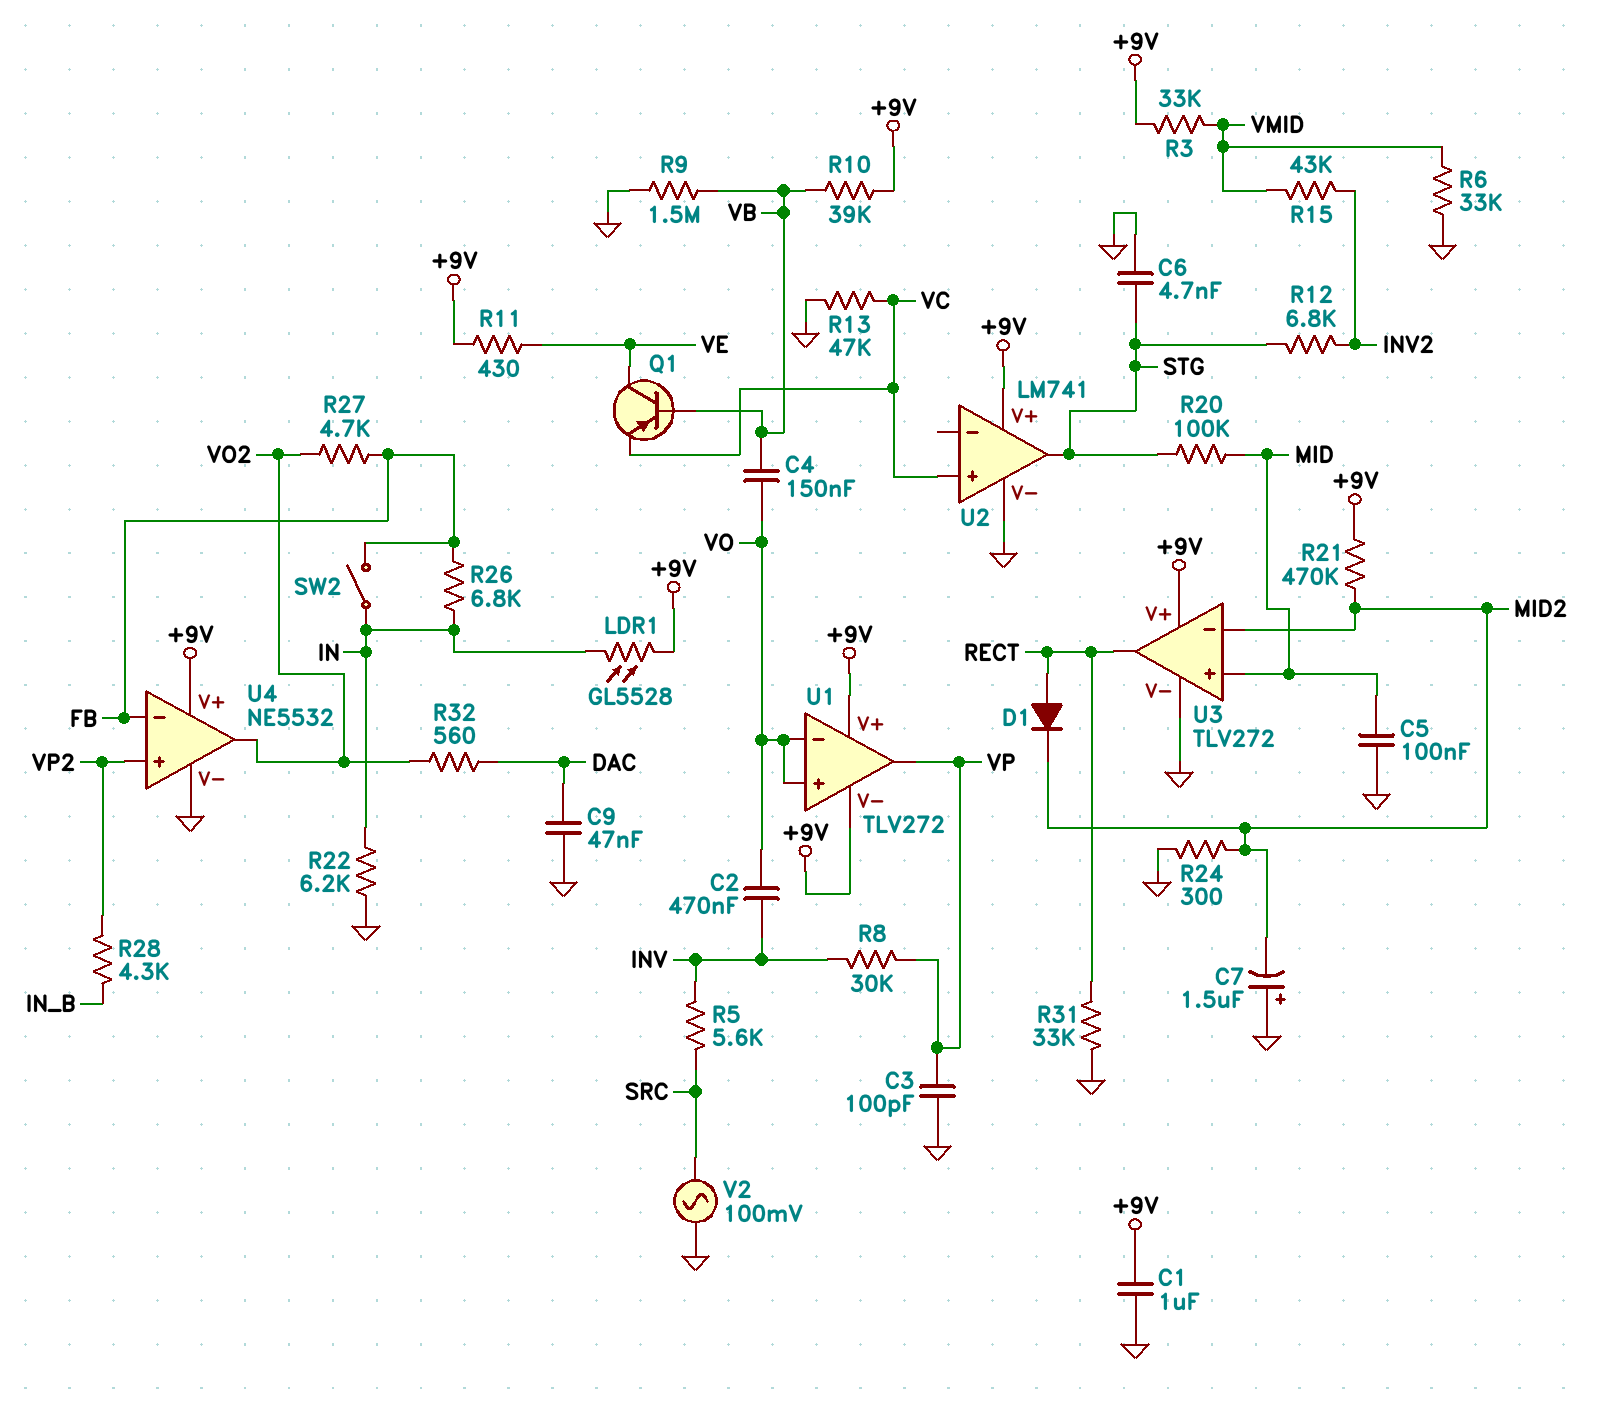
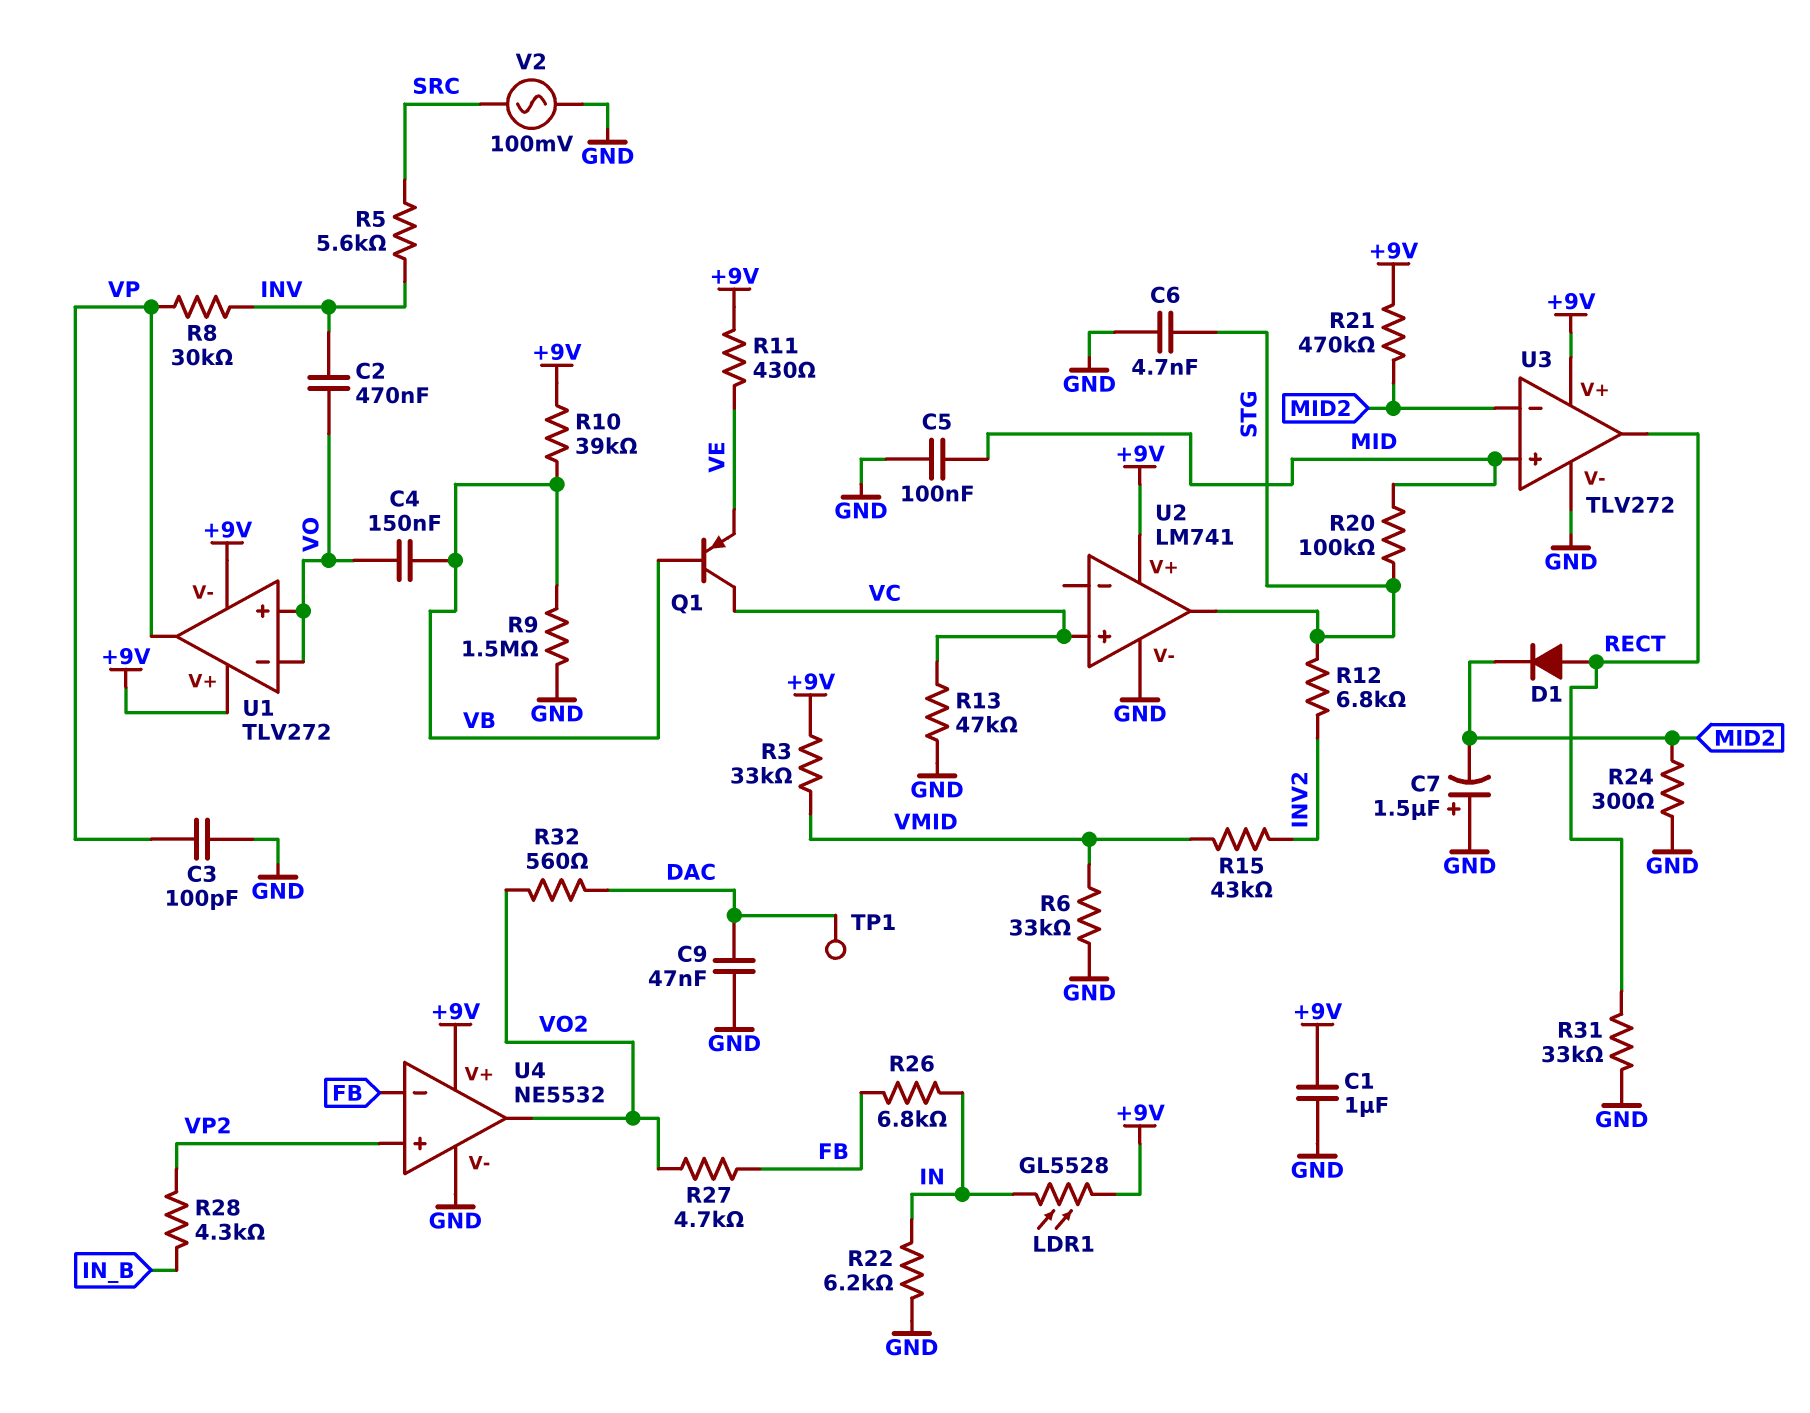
Q1: PNP (B VB, C VE, E VC) -> PNP (B VB, C VC, E VE)
SW2: switch (FB, IN) -> none
TP1: none -> test point (DAC)

